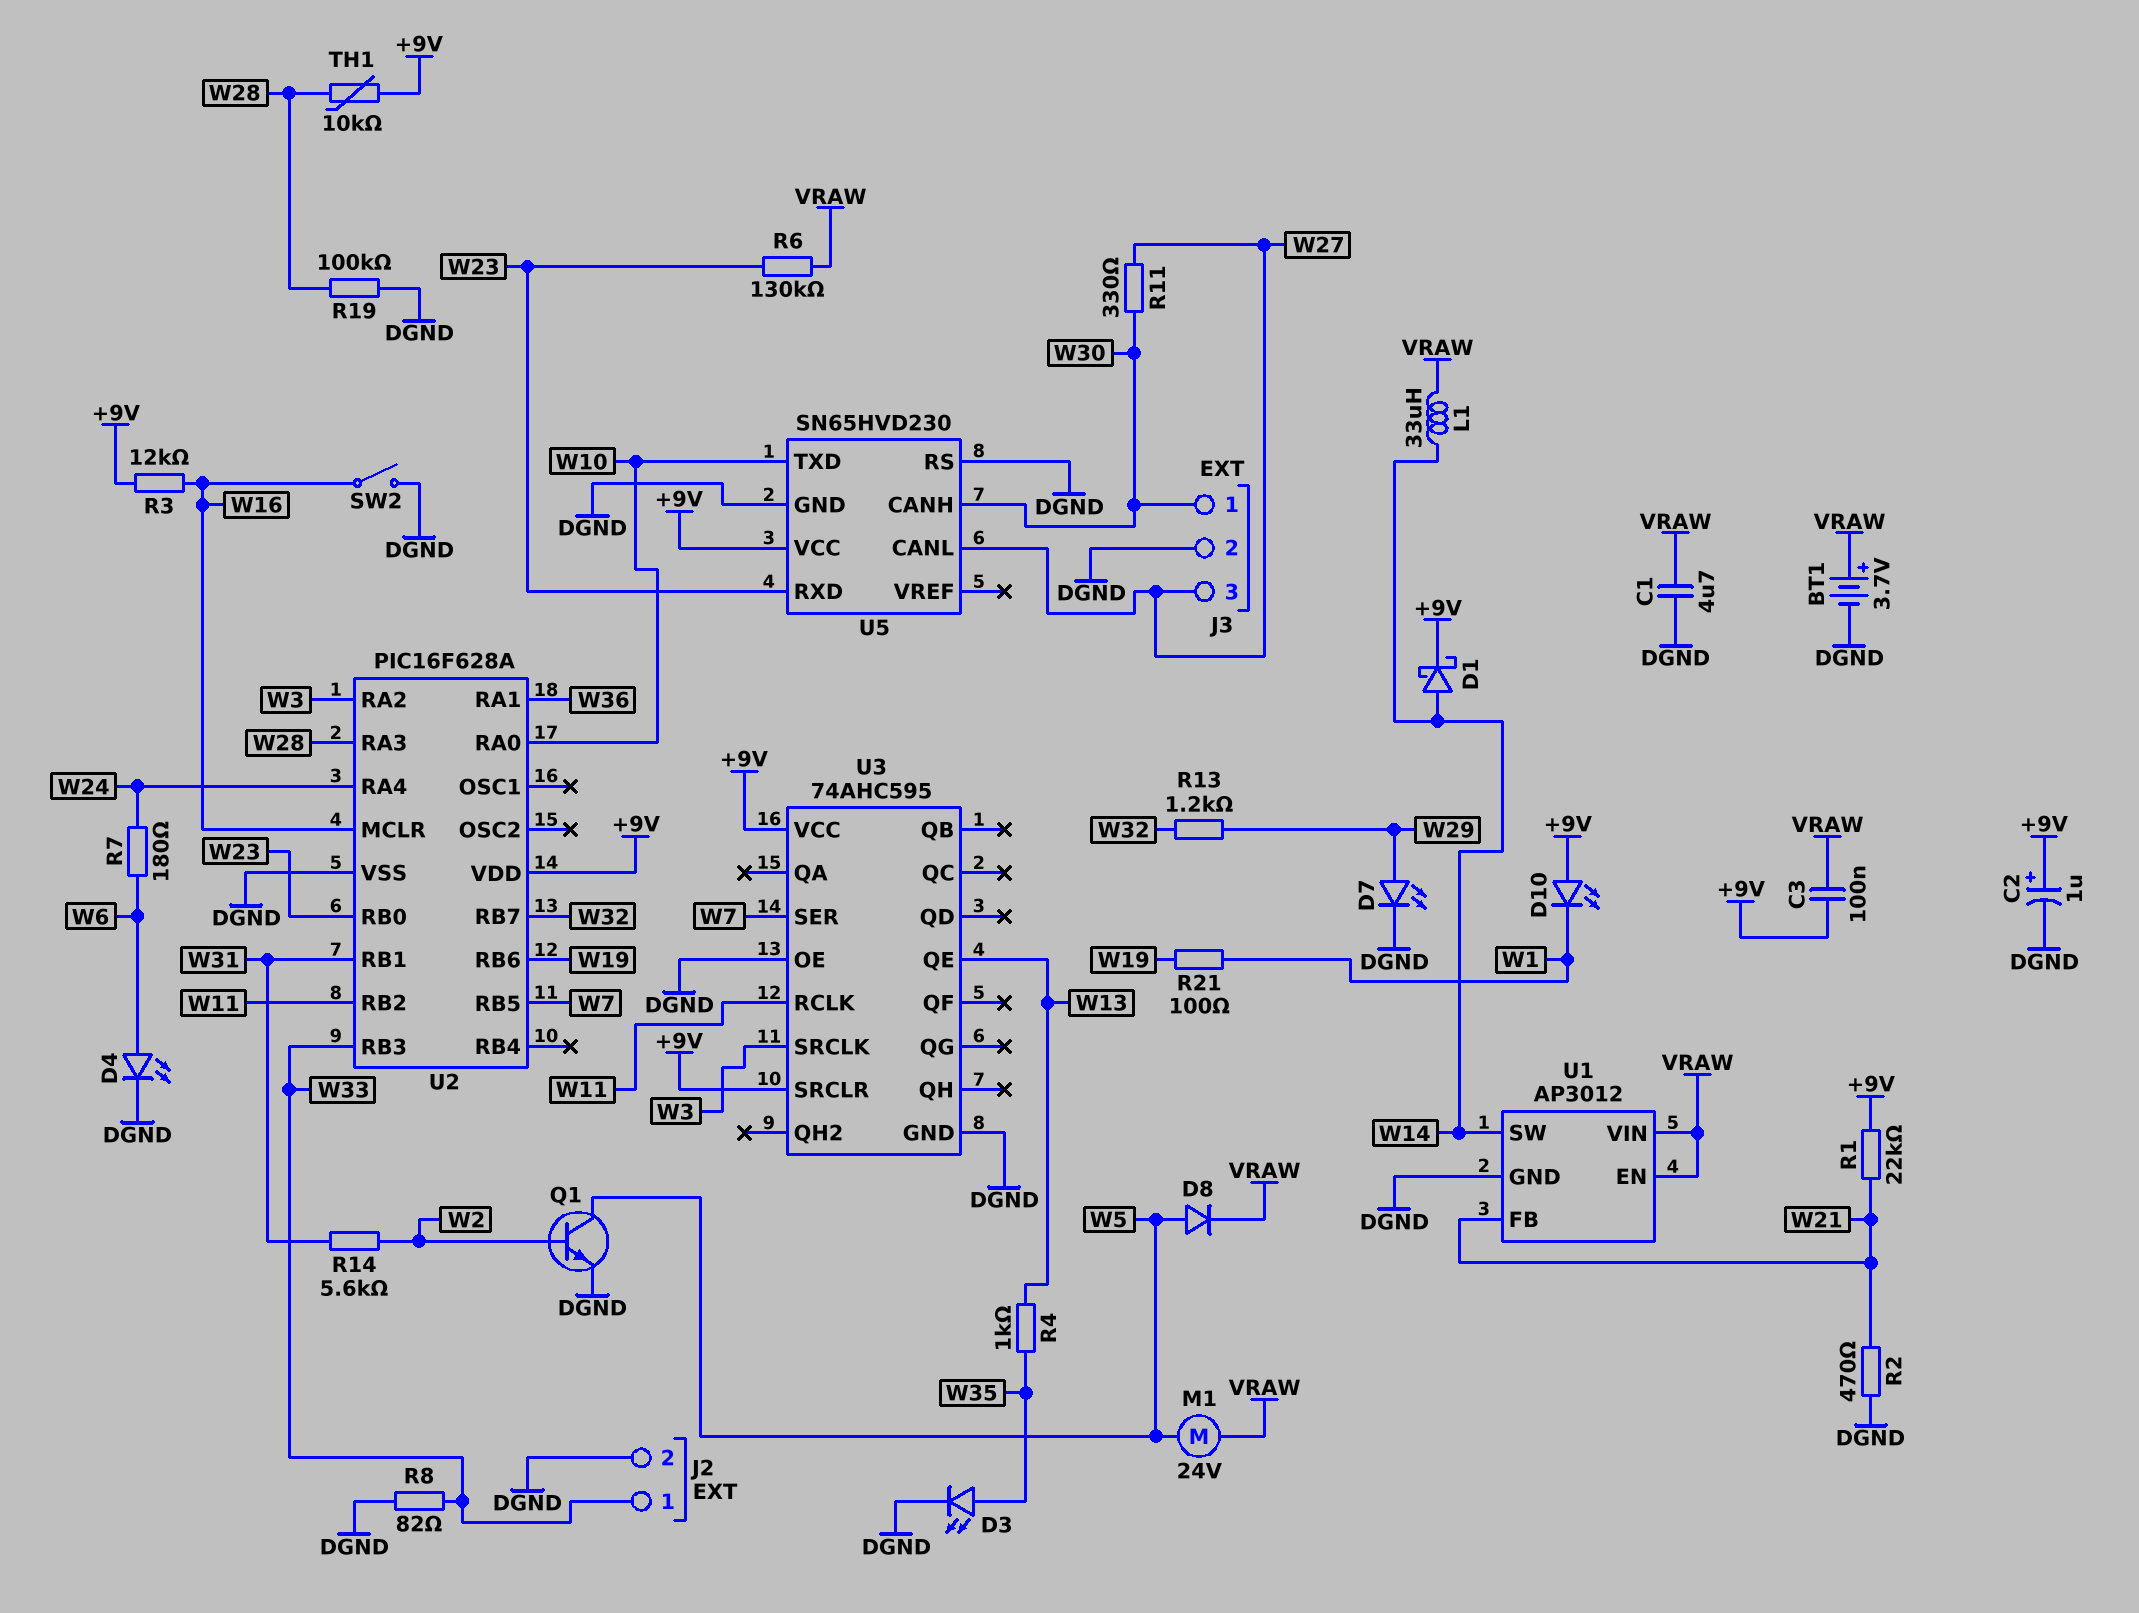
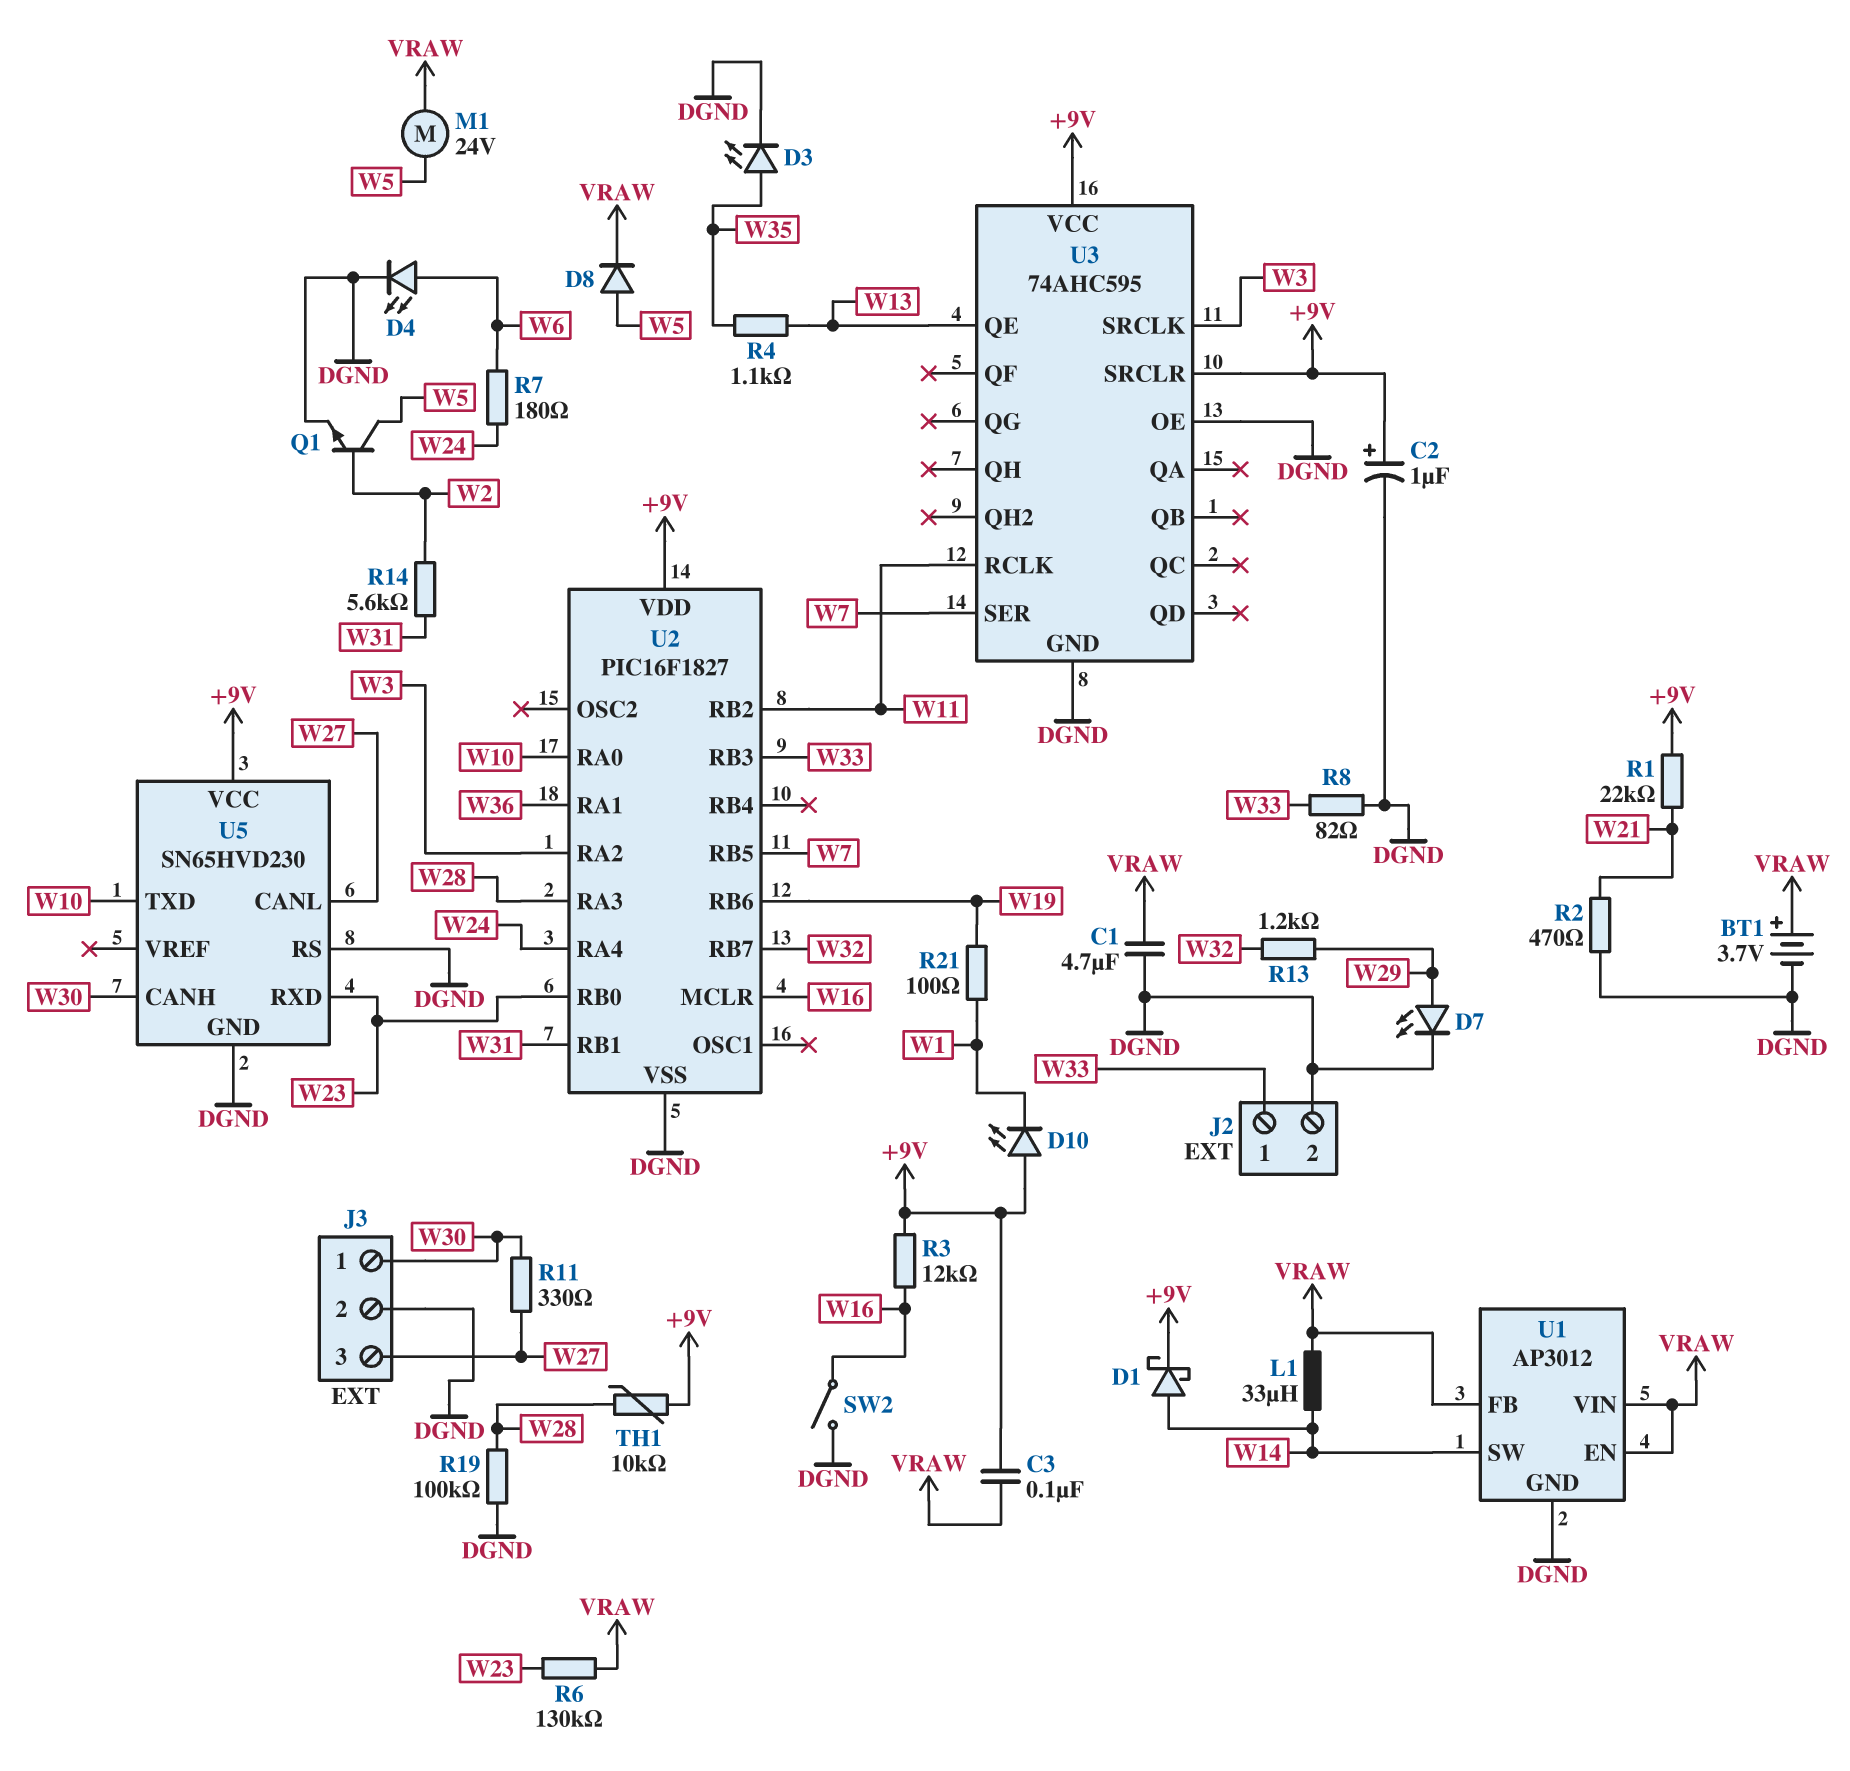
R4: 1k (W13, W35) -> 1.1k (W13, W35)
U1 pin FB: W21 -> VRAW
U2: PIC16F628A -> PIC16F1827

